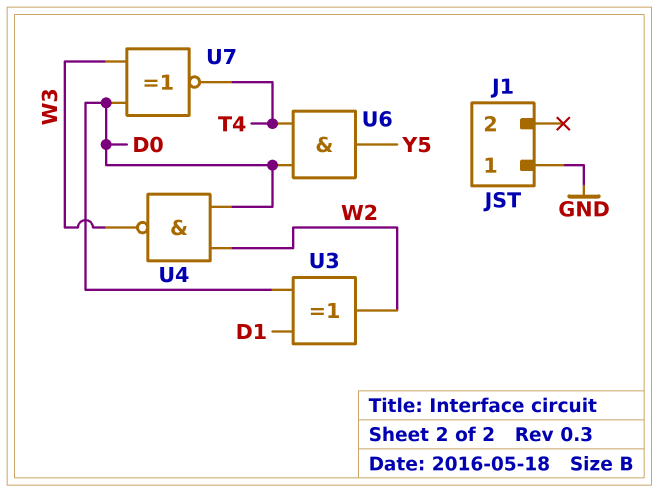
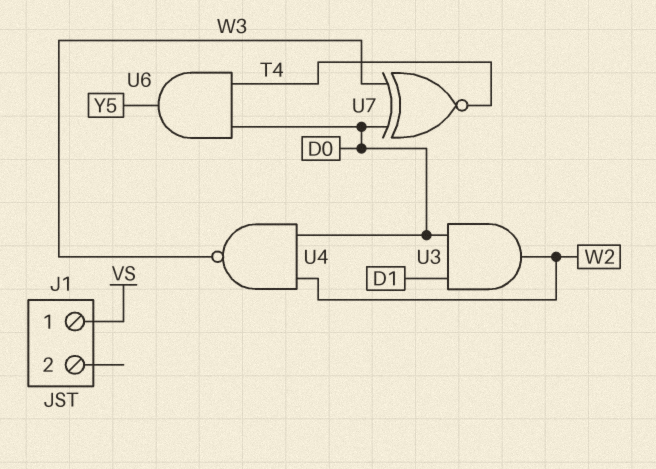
J1 pin 1: GND -> VS
U3: XOR (in D0, in D1, out W2) -> AND (in D0, in D1, out W2)

